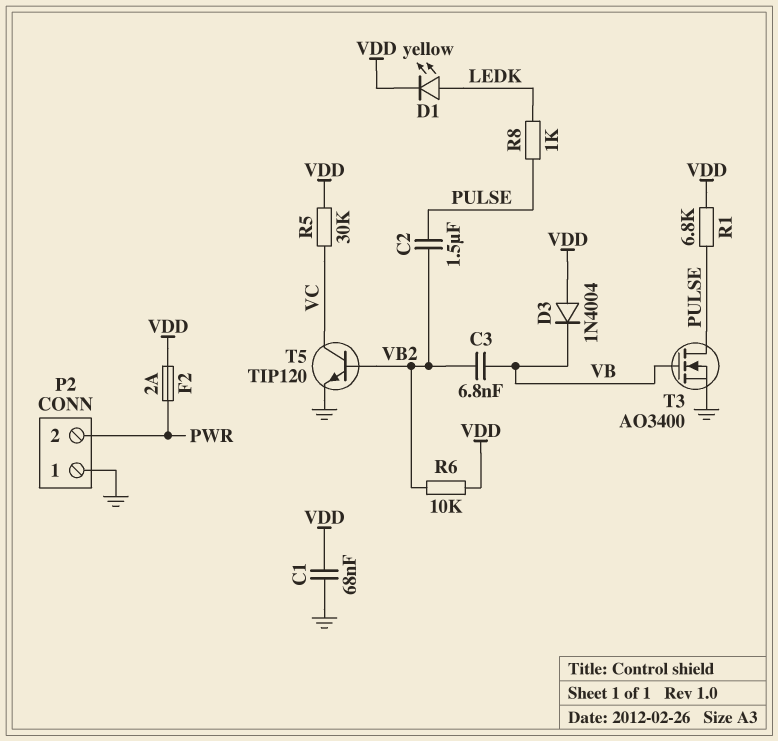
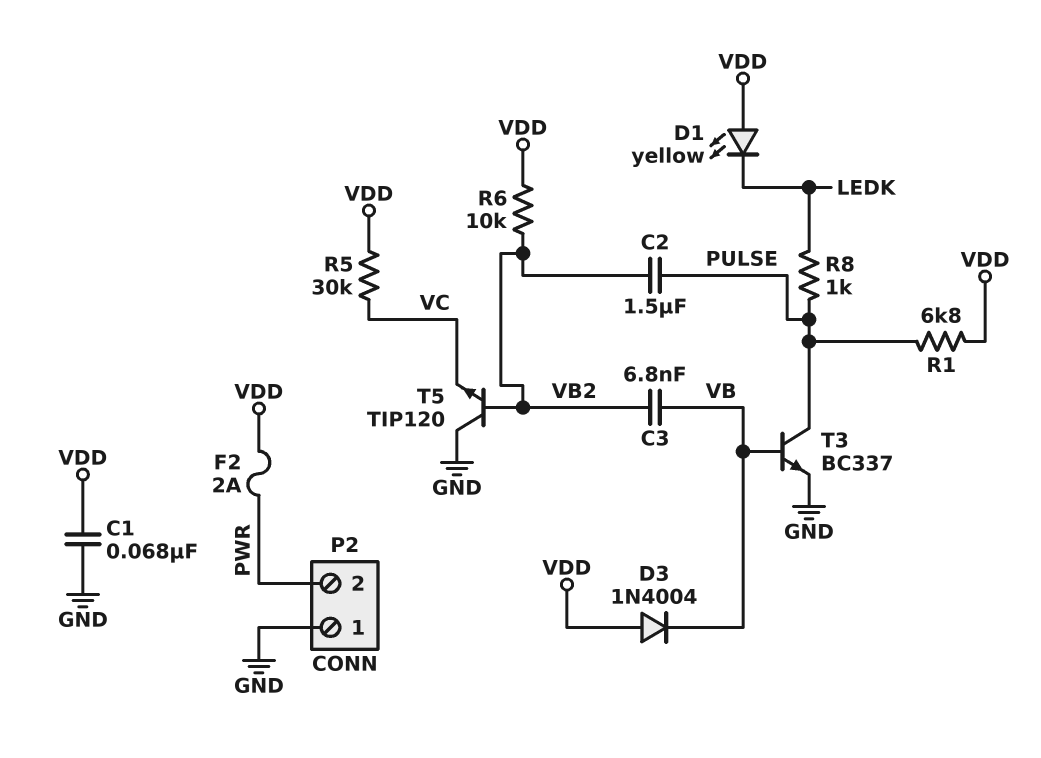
D1: LED yellow (A LEDK, K VDD) -> LED yellow (A VDD, K LEDK)
T3: NMOS AO3400 (G VB, D PULSE, S GND) -> NPN BC337 (B VB, C PULSE, E GND)
T5: NPN TIP120 (B VB2, C VC, E GND) -> NPN TIP120 (B VB2, C GND, E VC)

